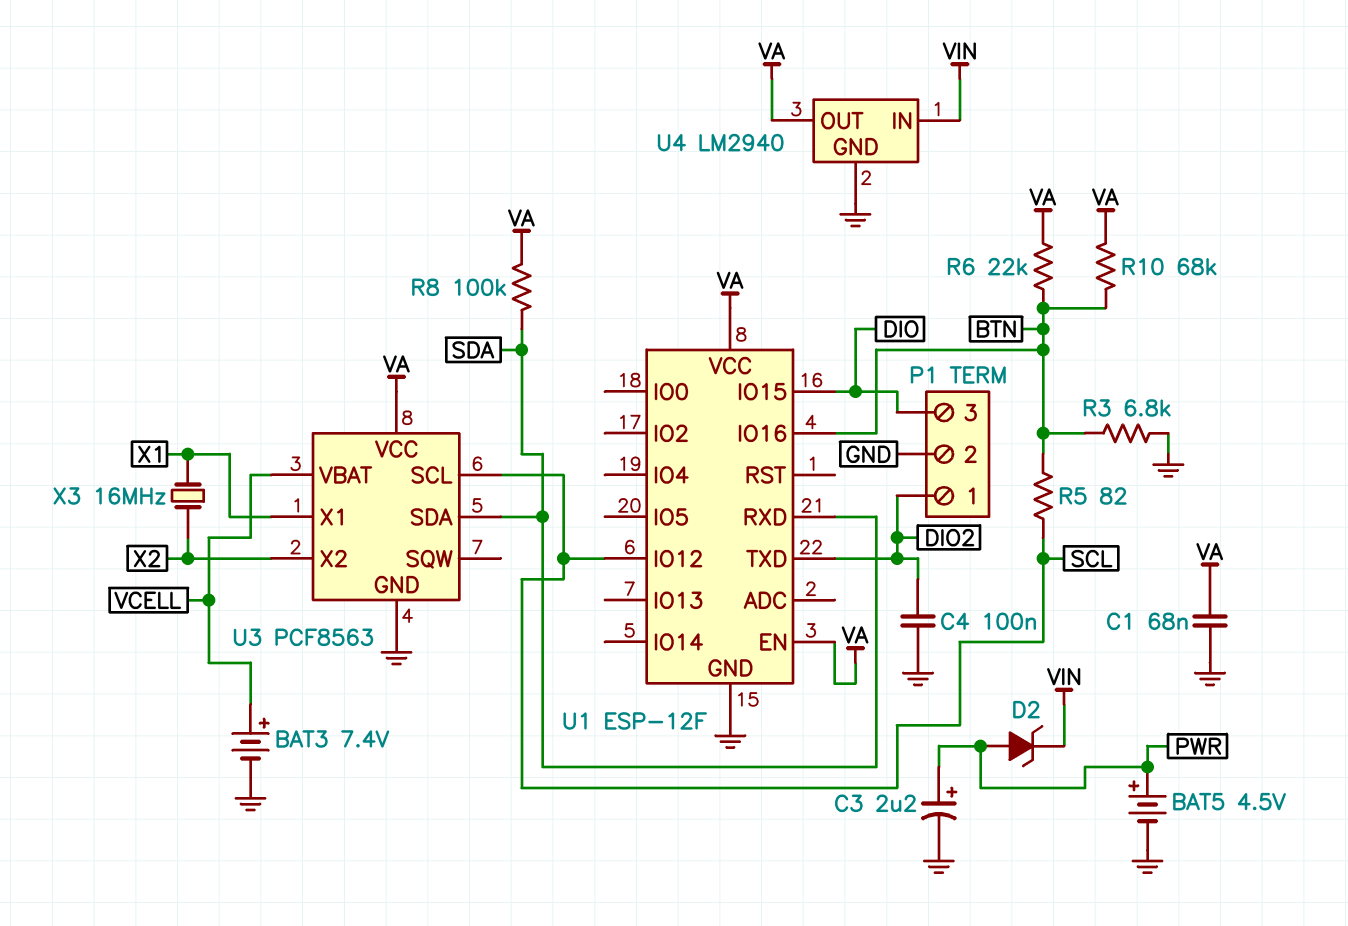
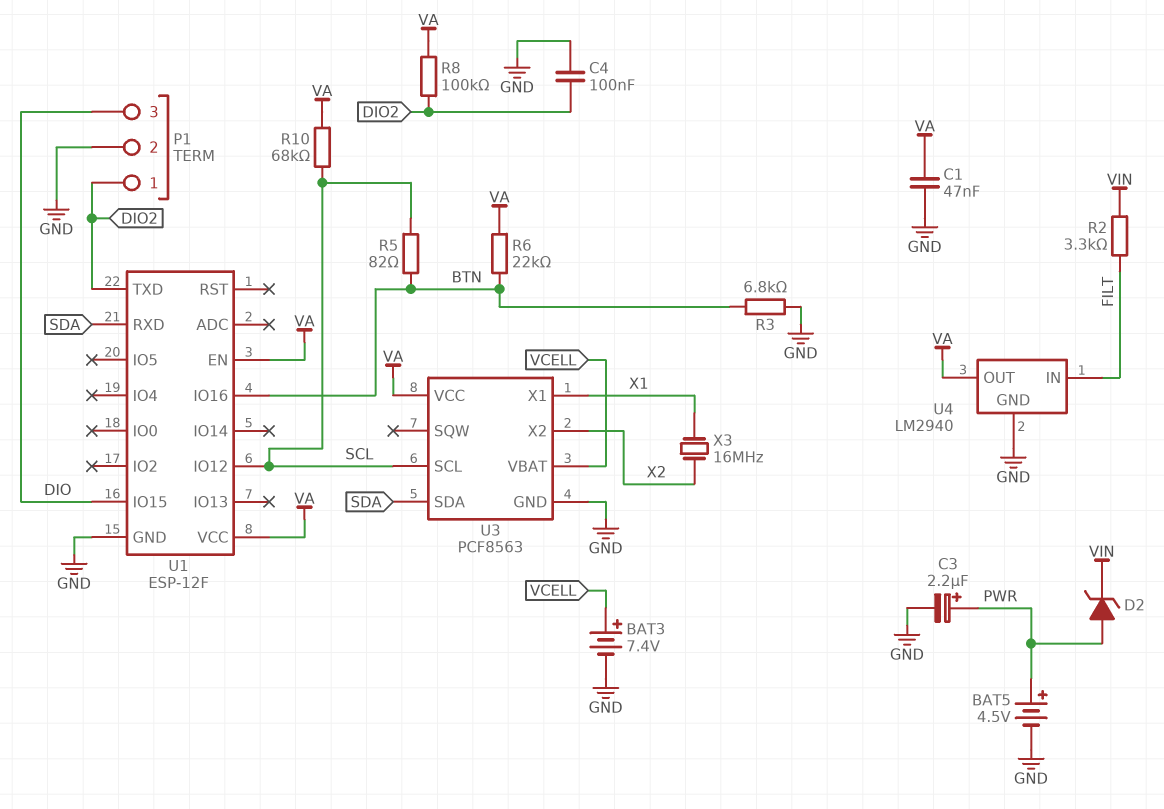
C1: 68nF (GND, VA) -> 47nF (GND, VA)
R2: none -> 3.3k (FILT, VIN)
R8: 100k (SDA, VA) -> 100k (DIO2, VA)
R10: 68k (BTN, VA) -> 68k (SCL, VA)
U4 pin IN: VIN -> FILT

